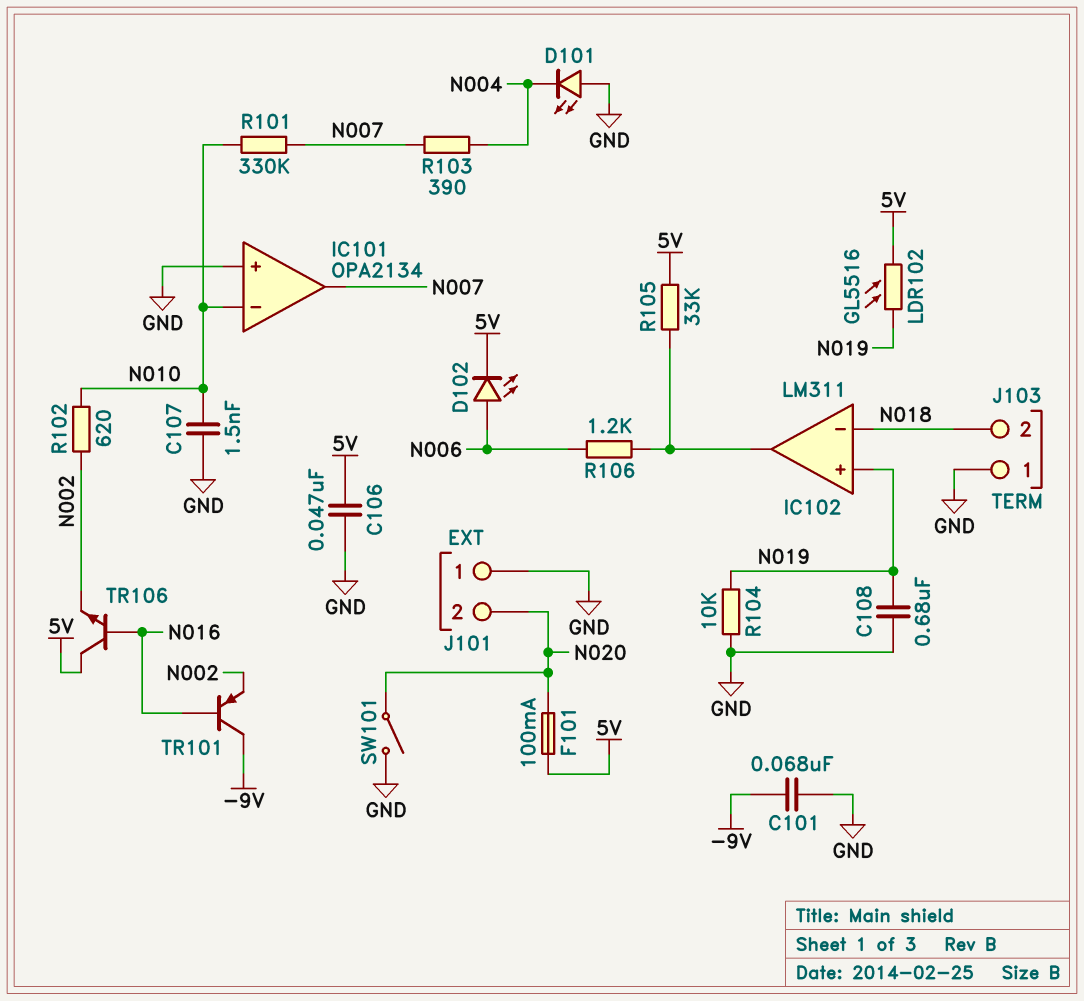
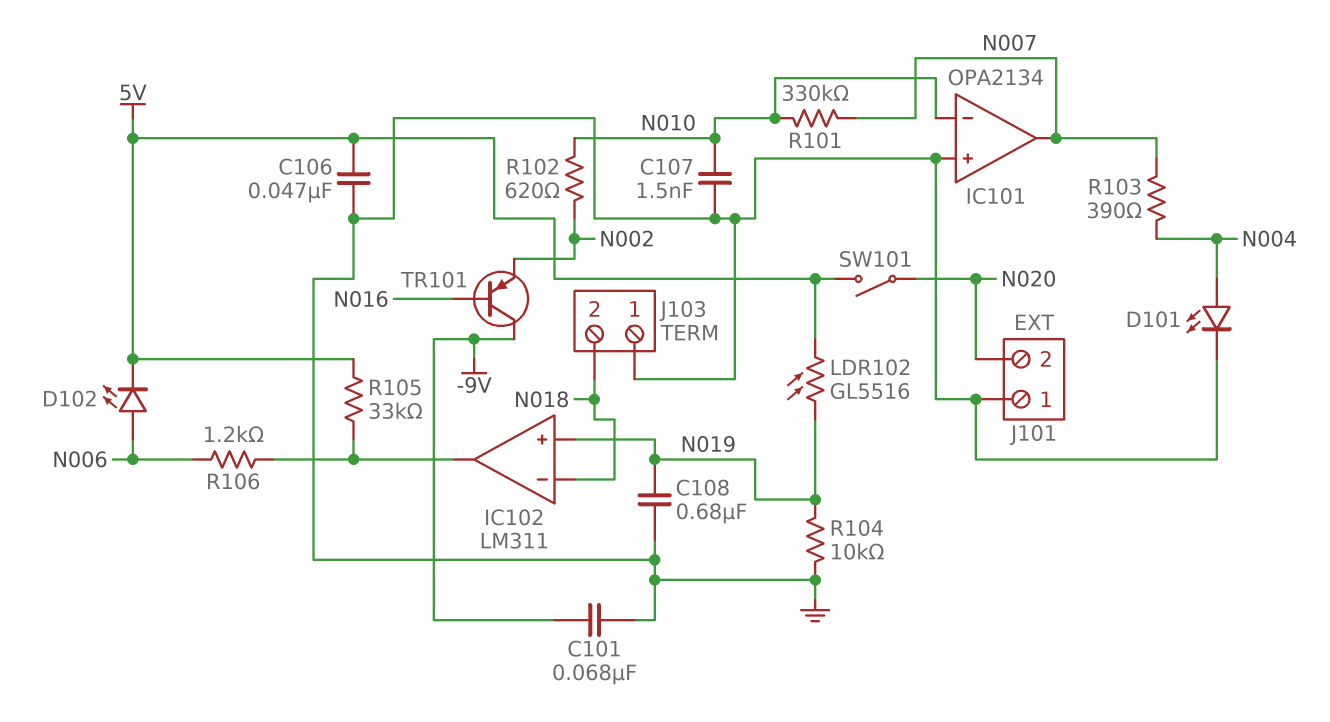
D101: LED (A GND, K N004) -> LED (A N004, K GND)
F101: 100mA (5V, N020) -> none
SW101: switch (GND, N020) -> switch (5V, N020)
TR106: NPN (B N016, C 5V, E N002) -> none

